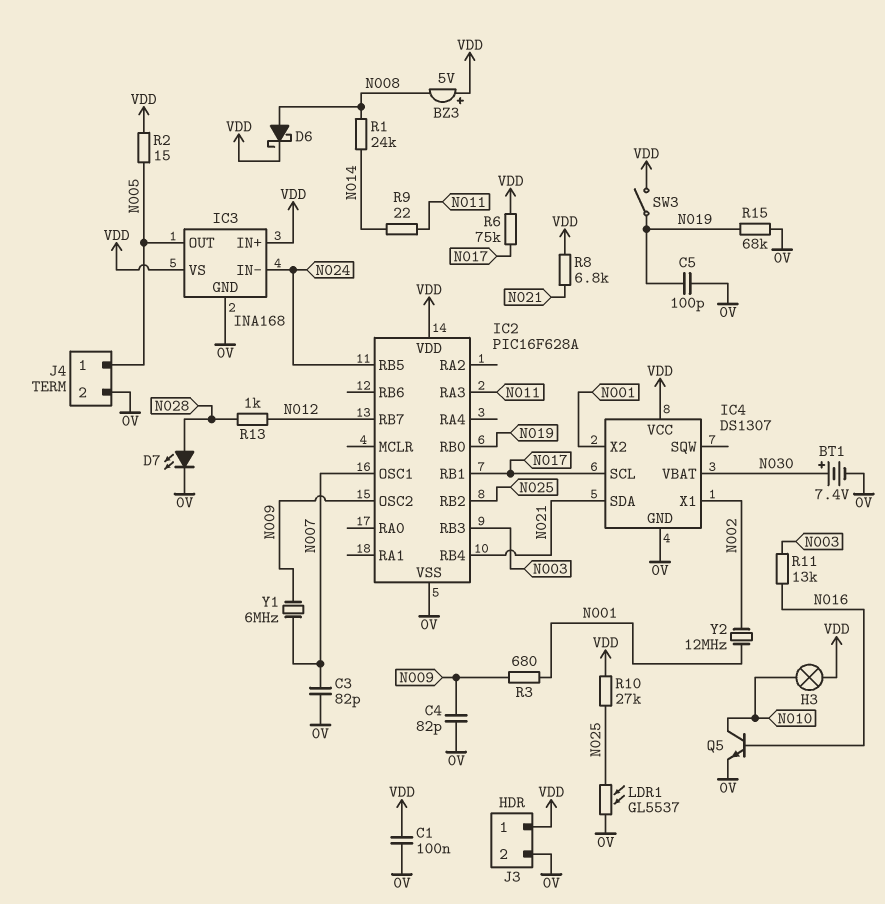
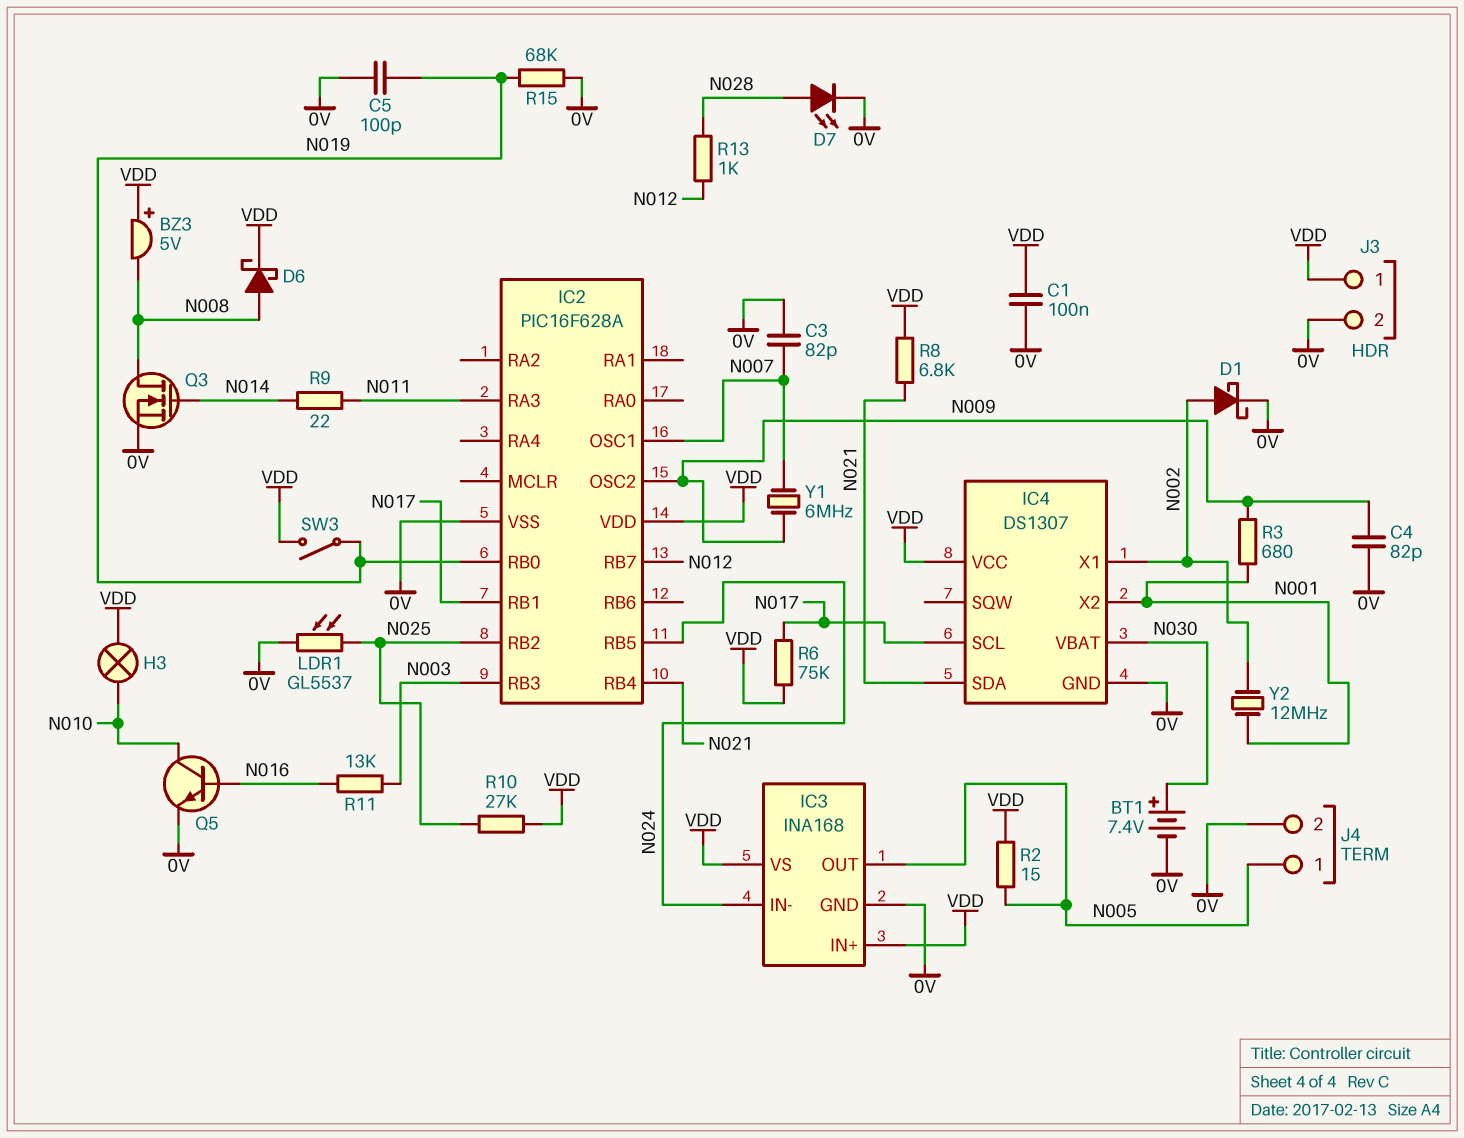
D1: none -> schottky (A N002, K 0V)
Q3: none -> NMOS (G N014, D N008, S 0V)
R1: 24k (N008, N014) -> none

